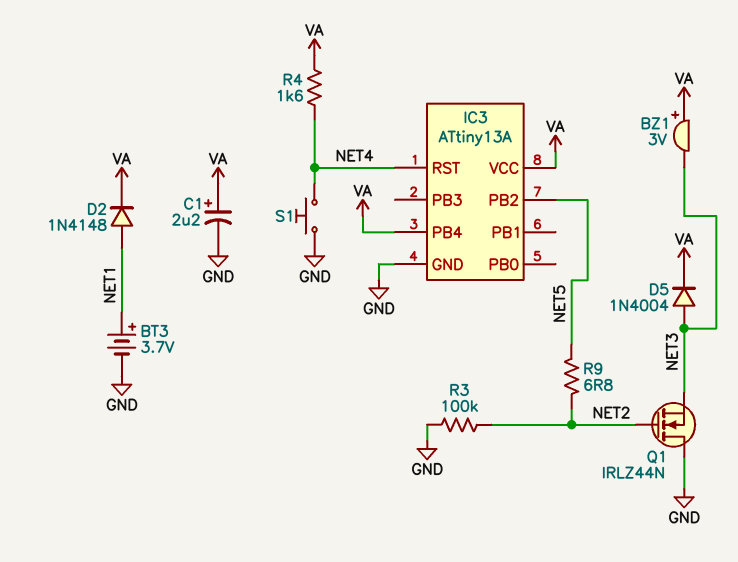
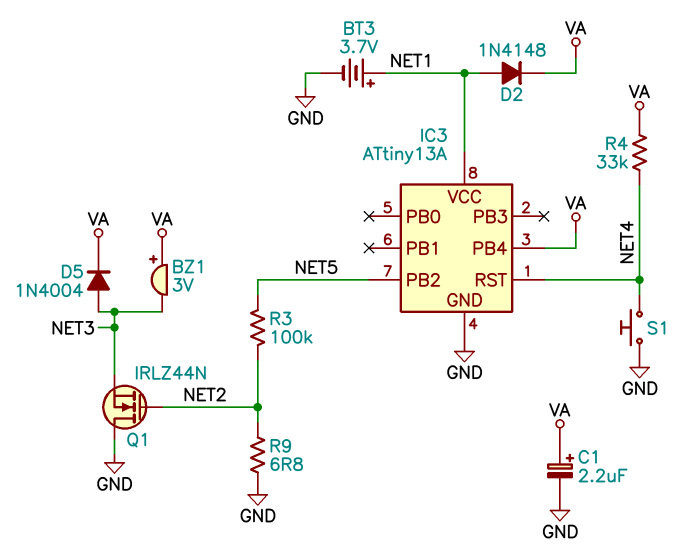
IC3 pin VCC: VA -> NET1
R3: 100k (GND, NET2) -> 100k (NET2, NET5)
R4: 1.6k (NET4, VA) -> 33k (NET4, VA)
R9: 6.8 (NET2, NET5) -> 6.8 (GND, NET2)

